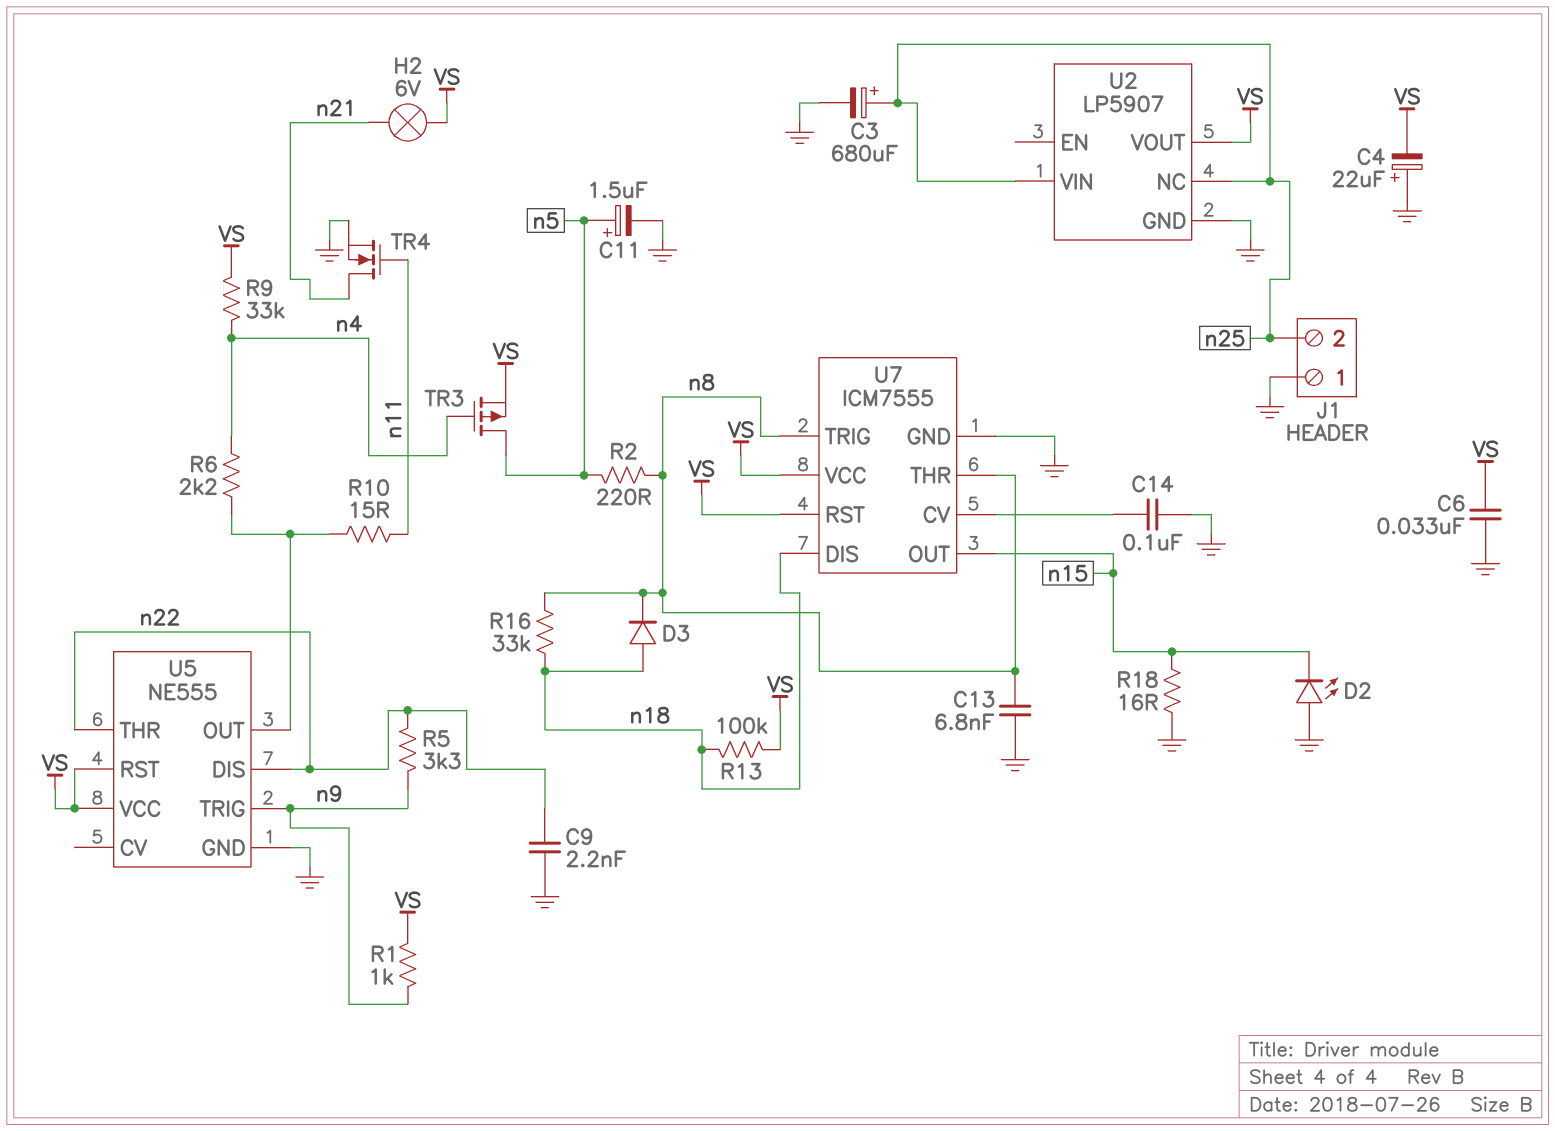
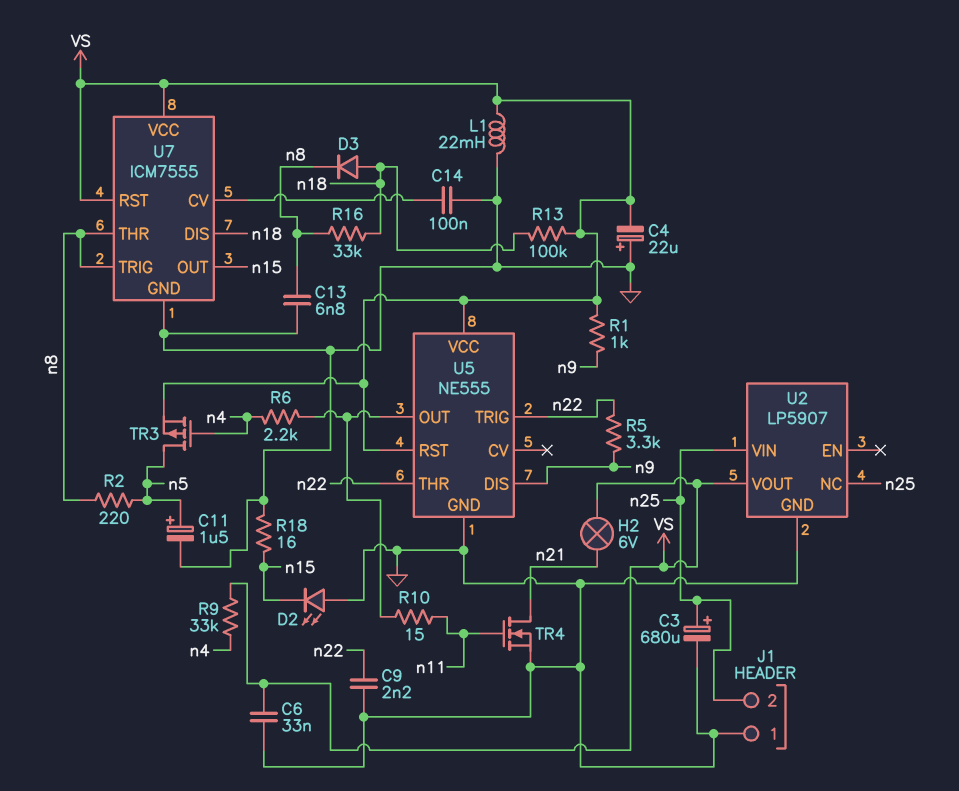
L1: none -> 22mH (GND, VS)
U5 pin DIS: n22 -> n9
U5 pin TRIG: n9 -> n22

